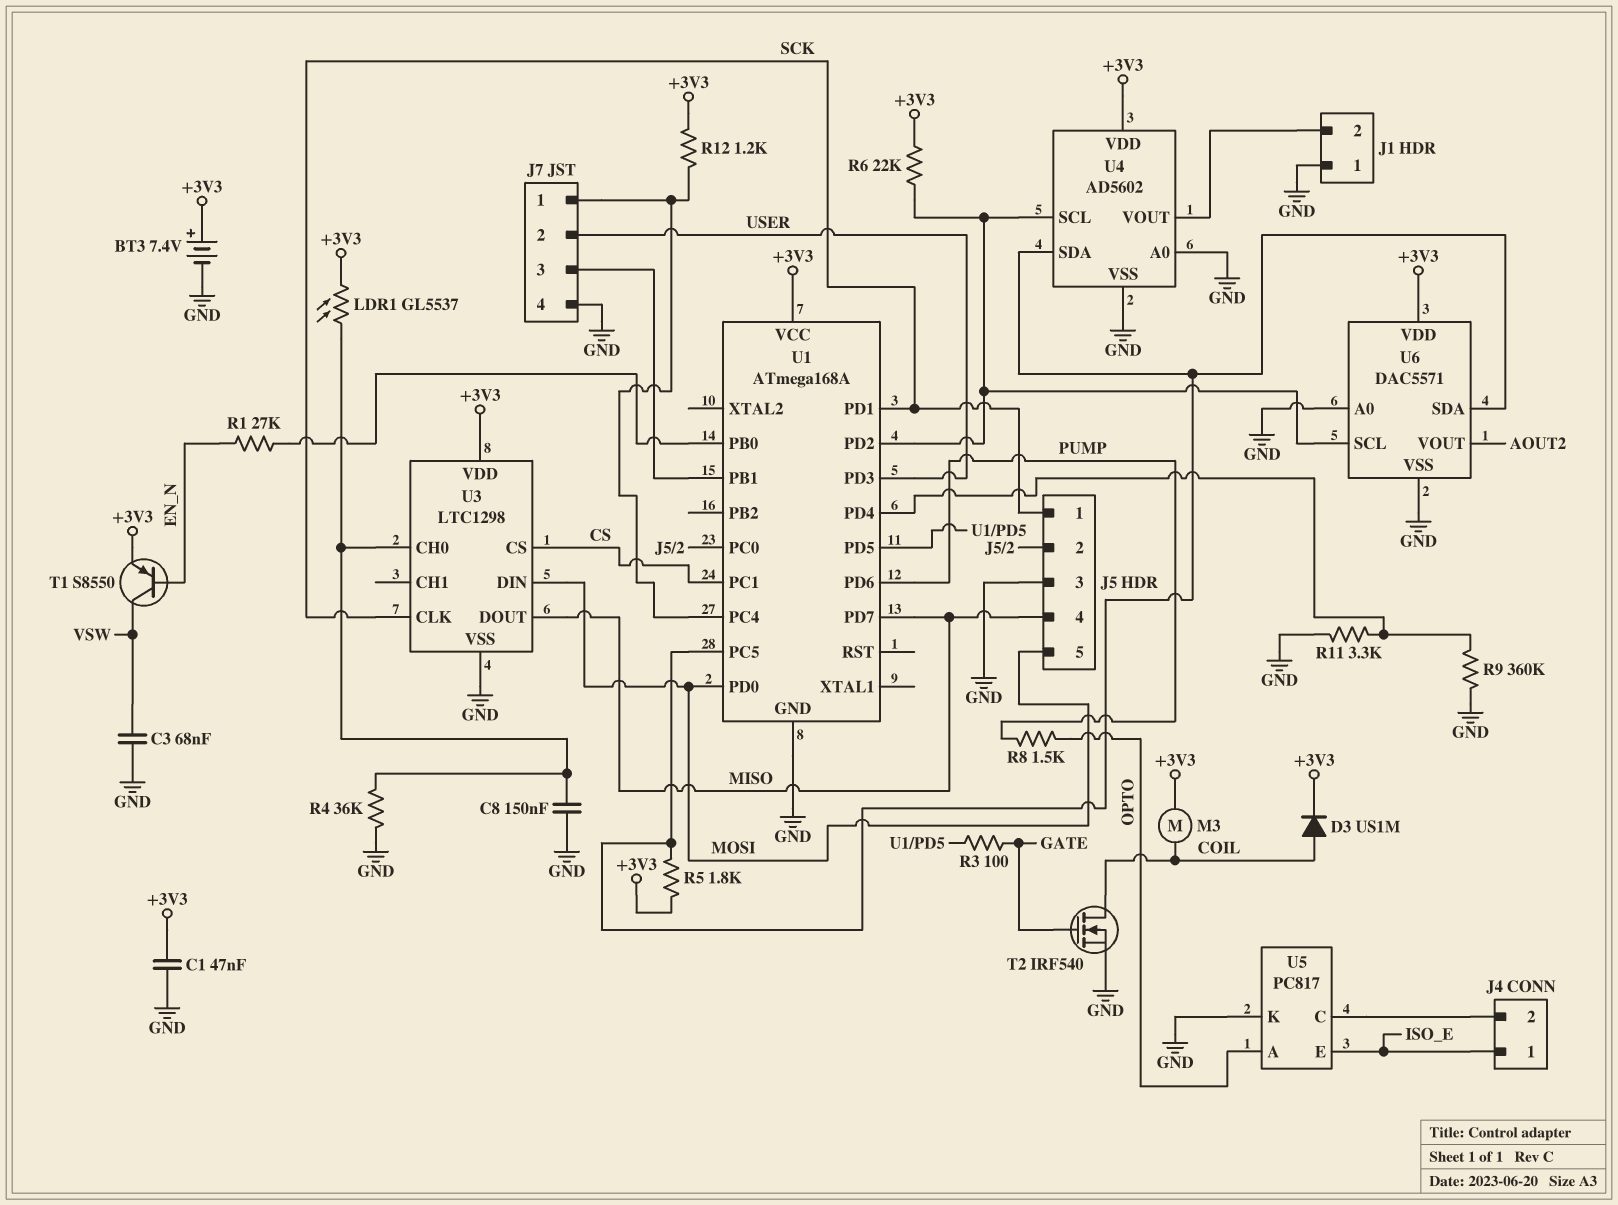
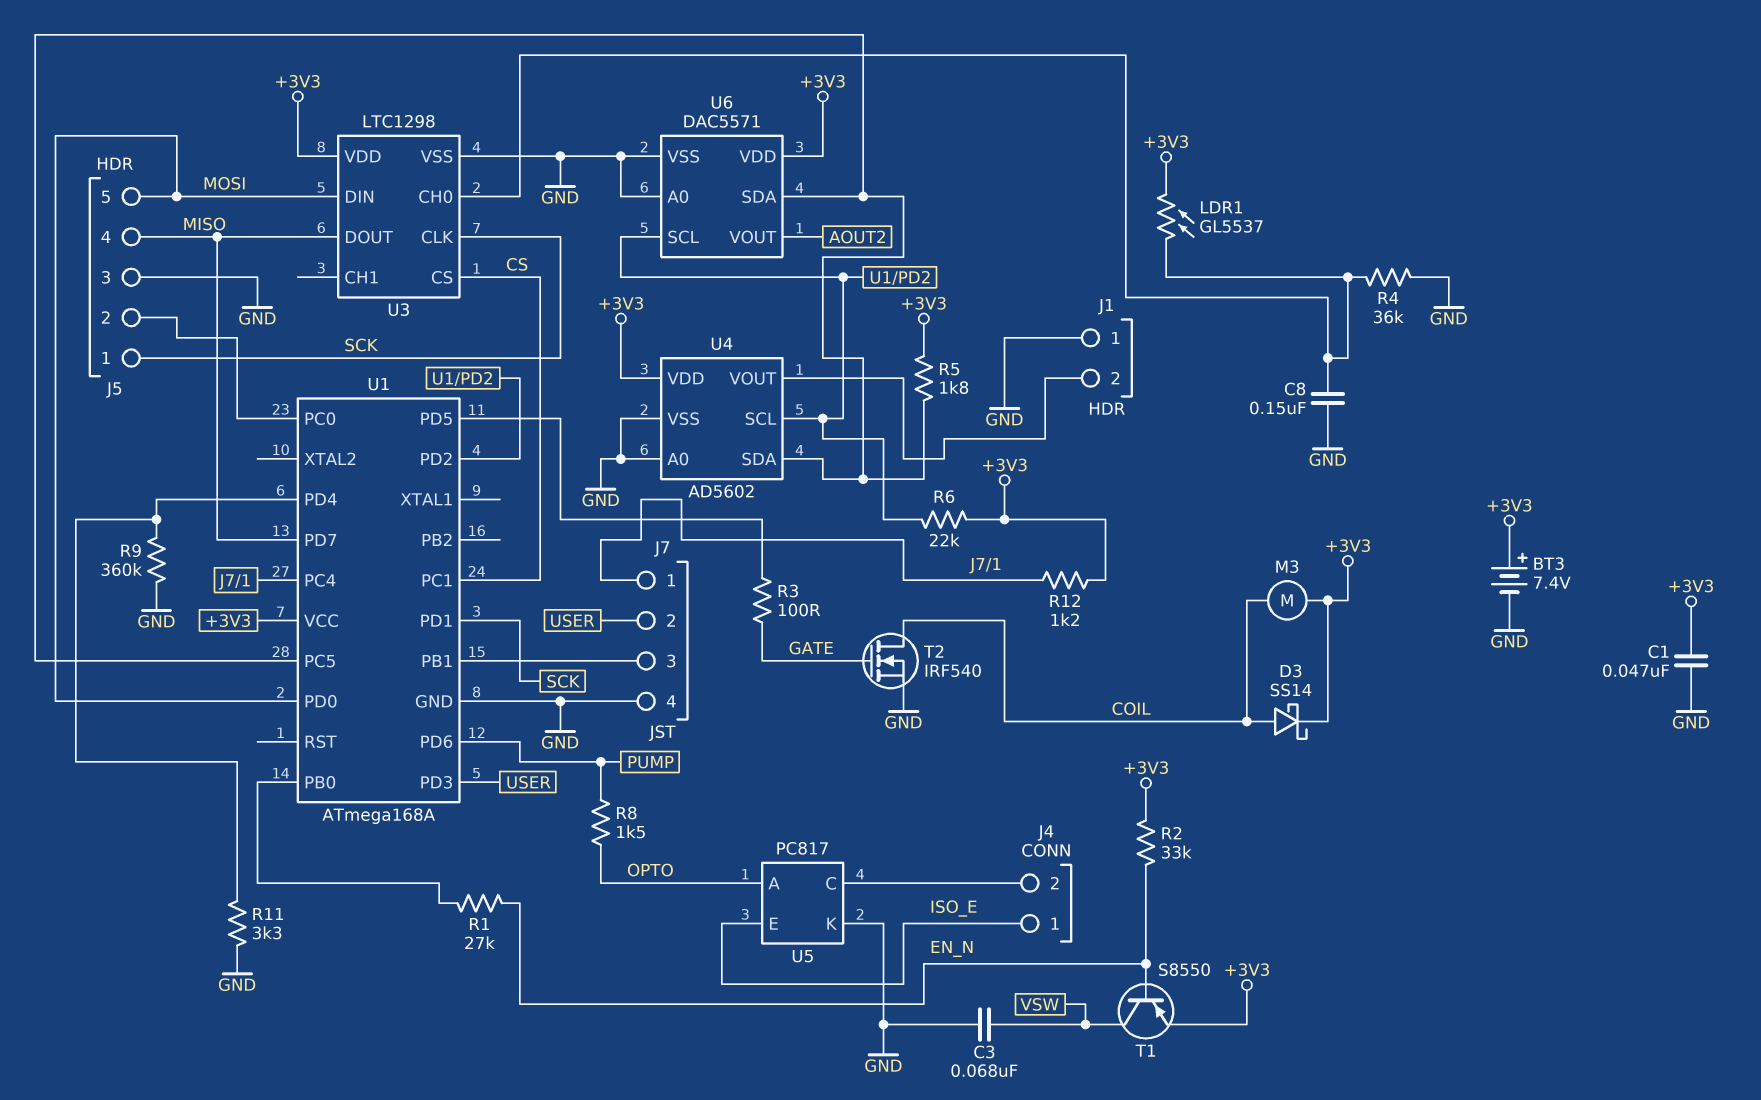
D3: diode US1M (A COIL, K +3V3) -> schottky SS14 (A COIL, K +3V3)
R2: none -> 33k (+3V3, EN_N)

